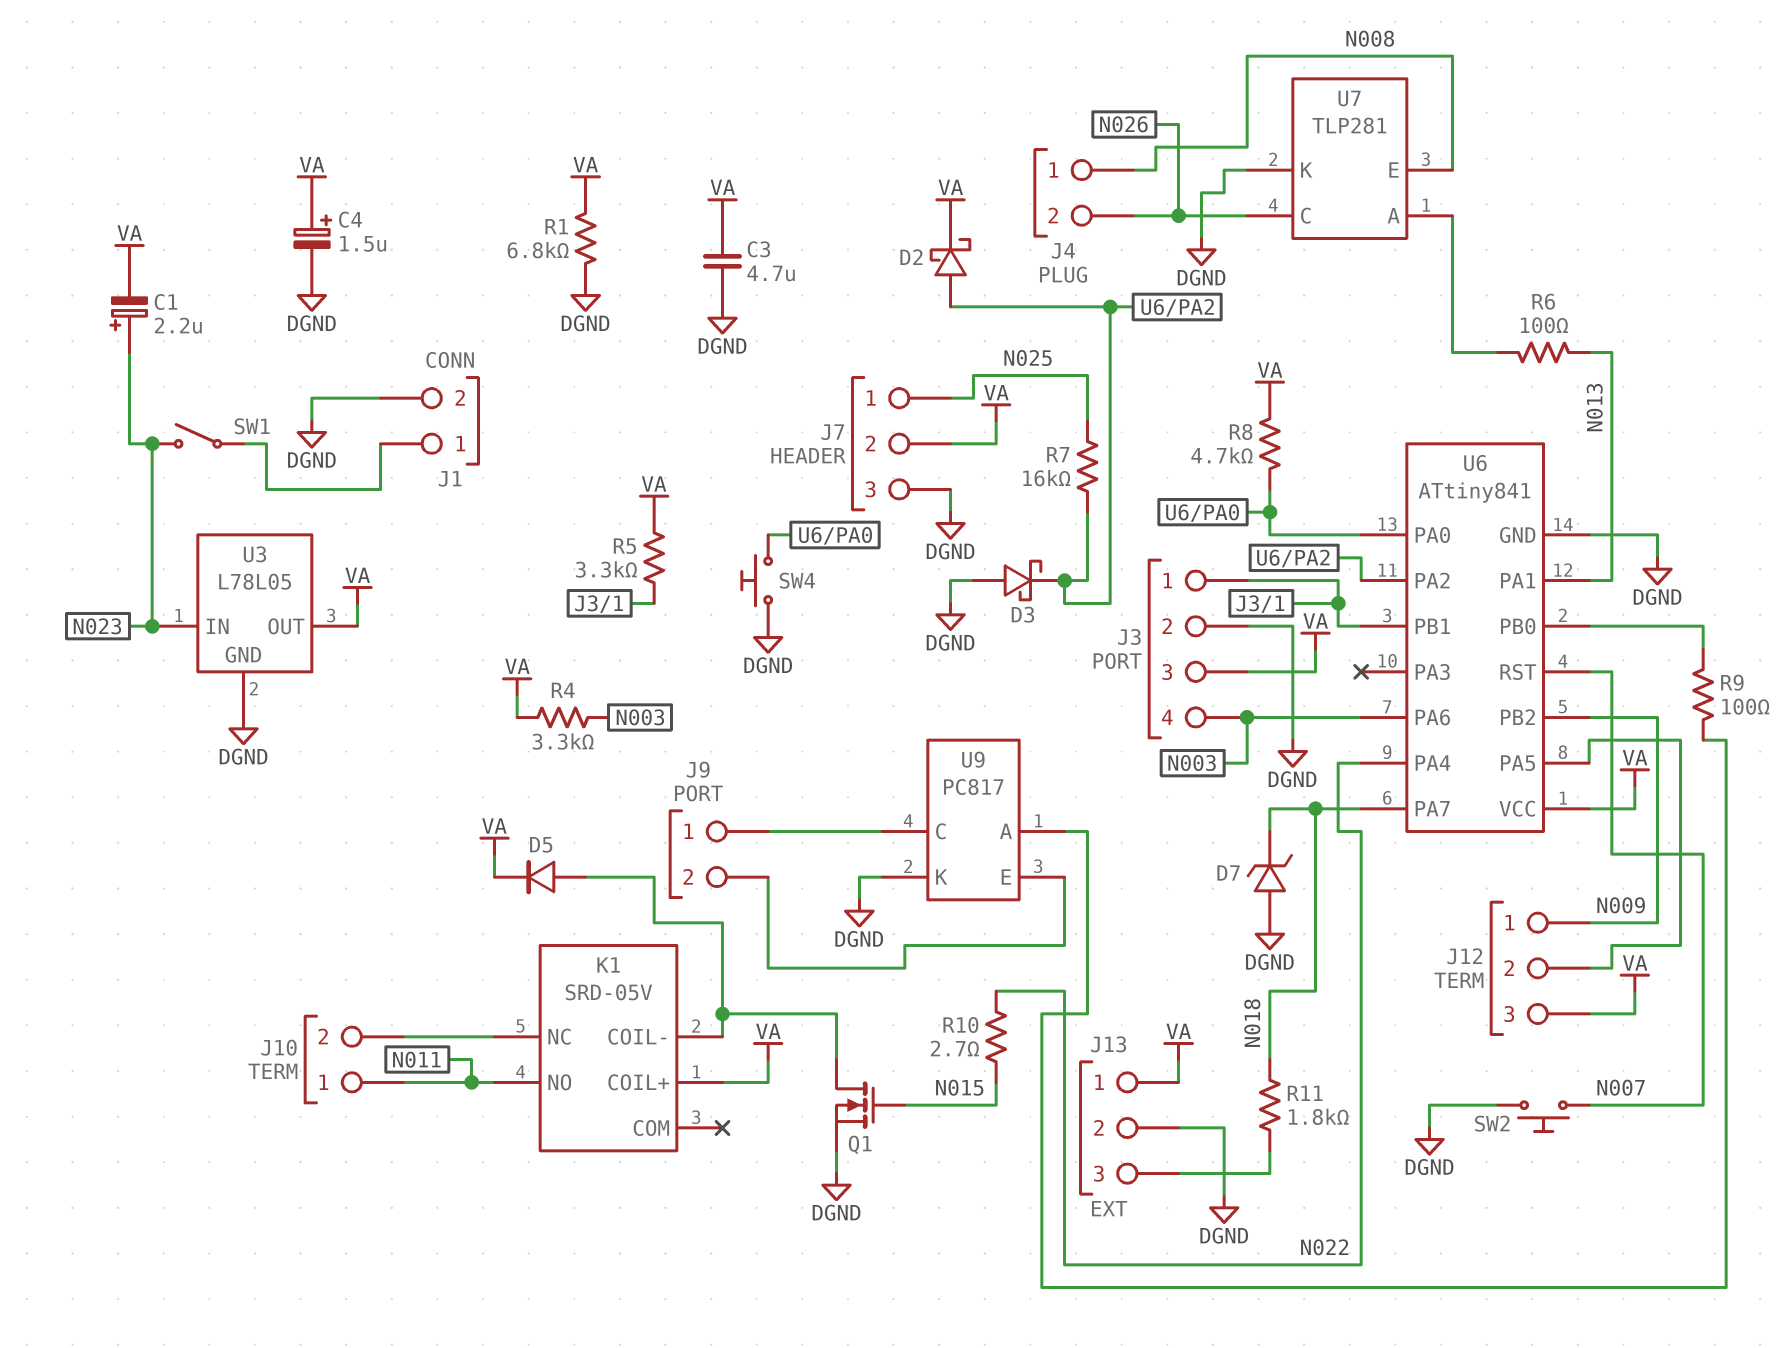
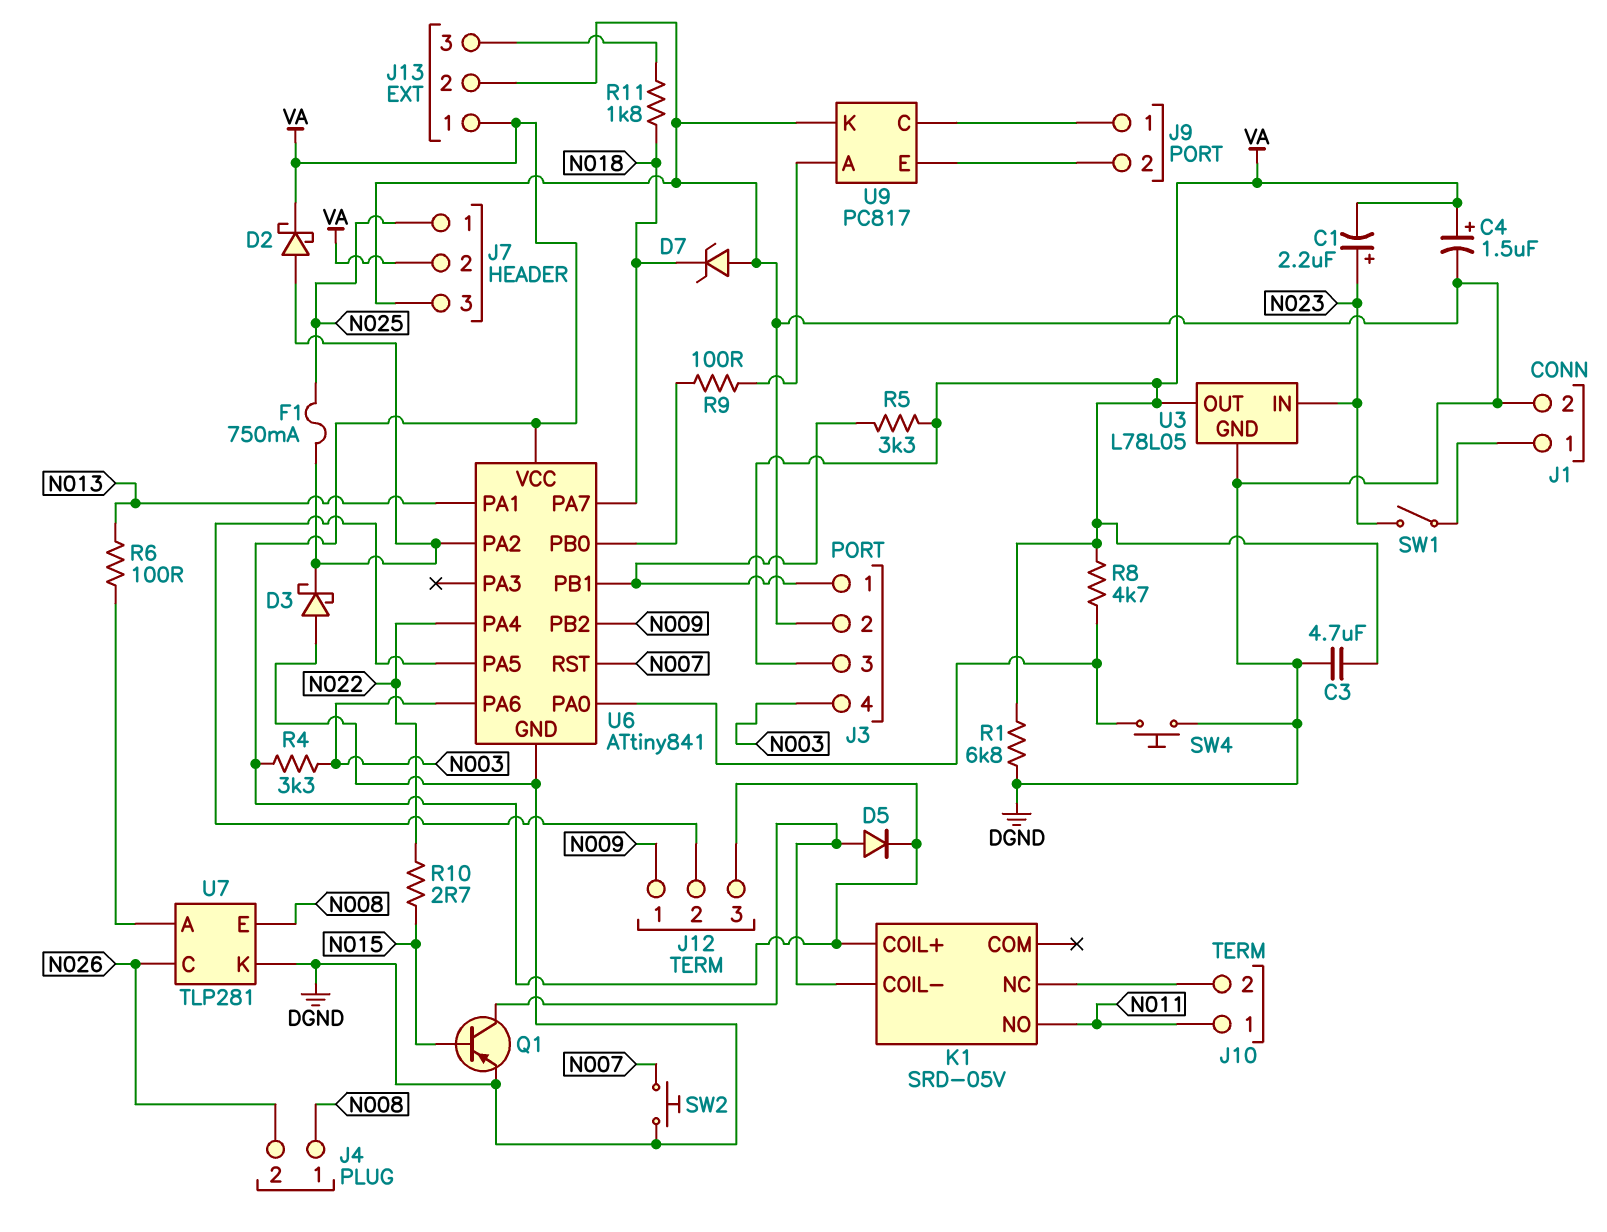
F1: none -> 750mA (N025, U6/PA2)
Q1: NMOS (G N015, D K1/COIL-, S DGND) -> PNP (B N015, C K1/COIL-, E DGND)
R7: 16k (N025, U6/PA2) -> none

